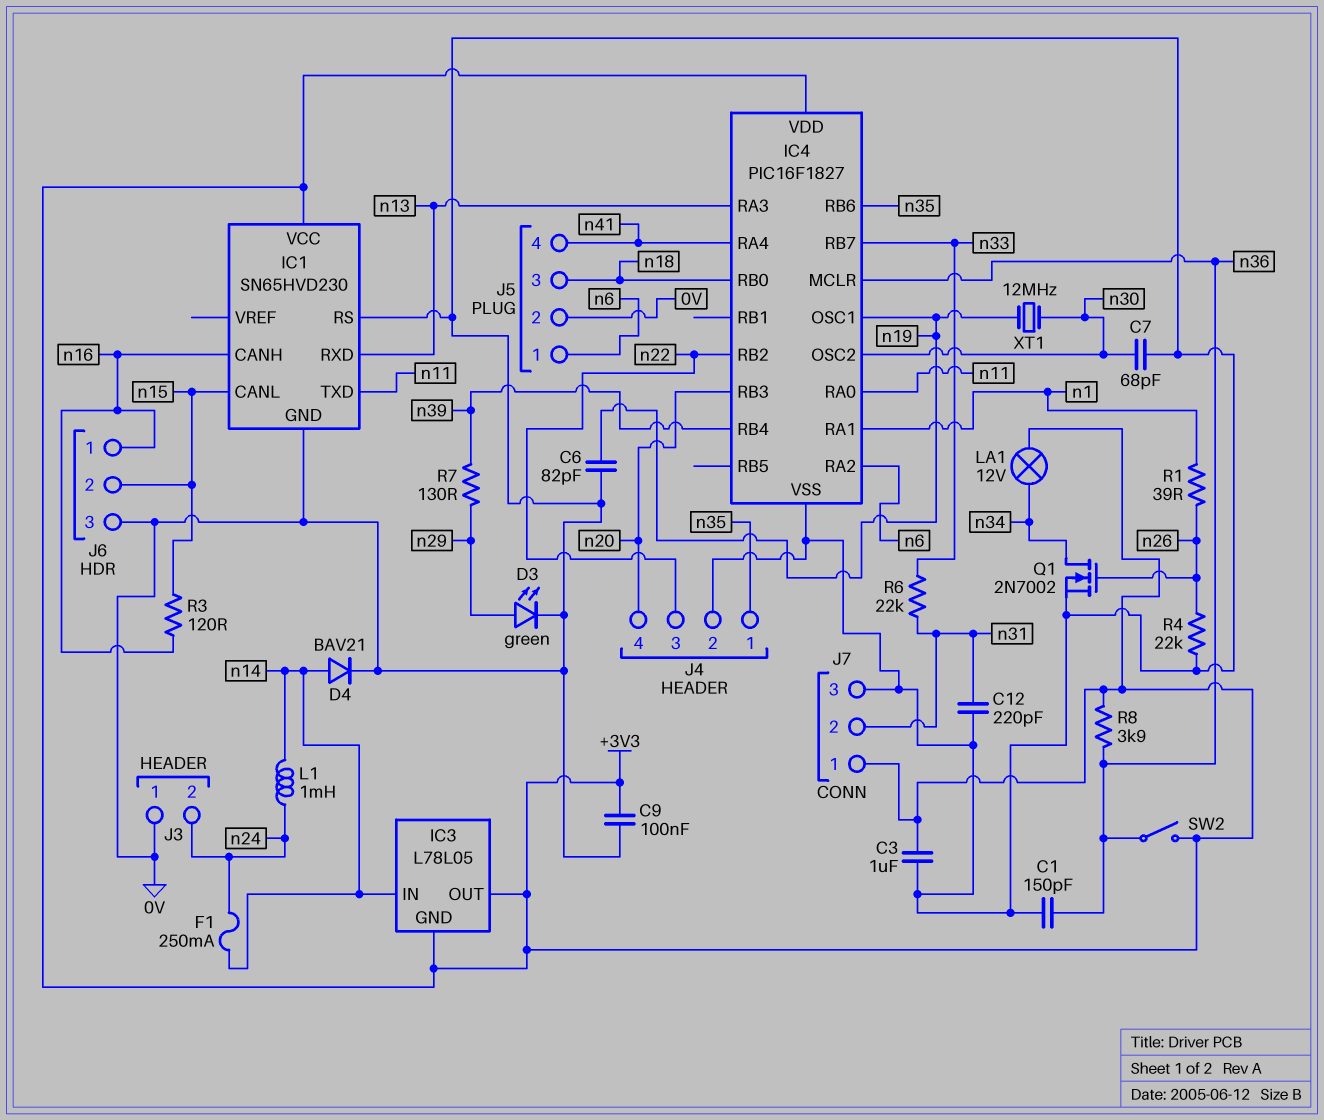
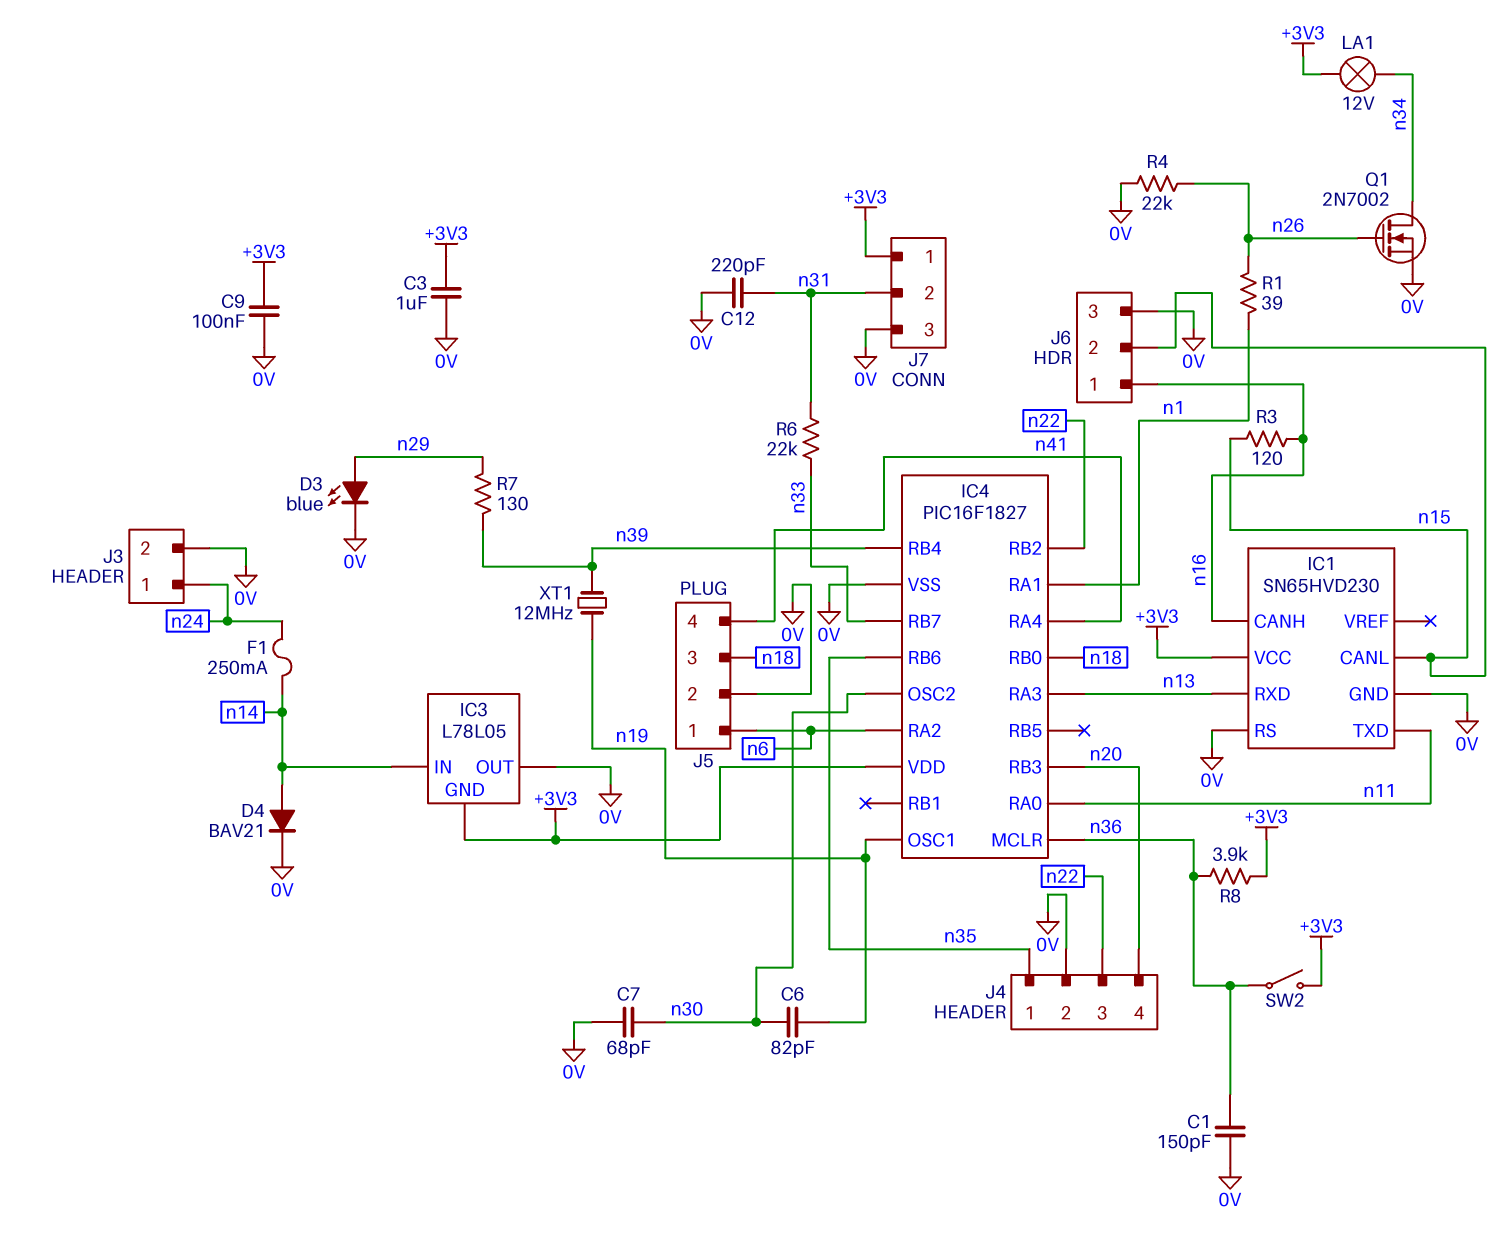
C6: 82pF (0V, n19) -> 82pF (n19, n30)
D3: LED green (A n29, K 0V) -> LED blue (A n29, K 0V)
IC3 pin OUT: +3V3 -> 0V
J3 pin 1: 0V -> n24
J3 pin 2: n24 -> 0V
L1: 1mH (n14, n24) -> none
XT1: 12MHz (n19, n30) -> 12MHz (n19, n39)

